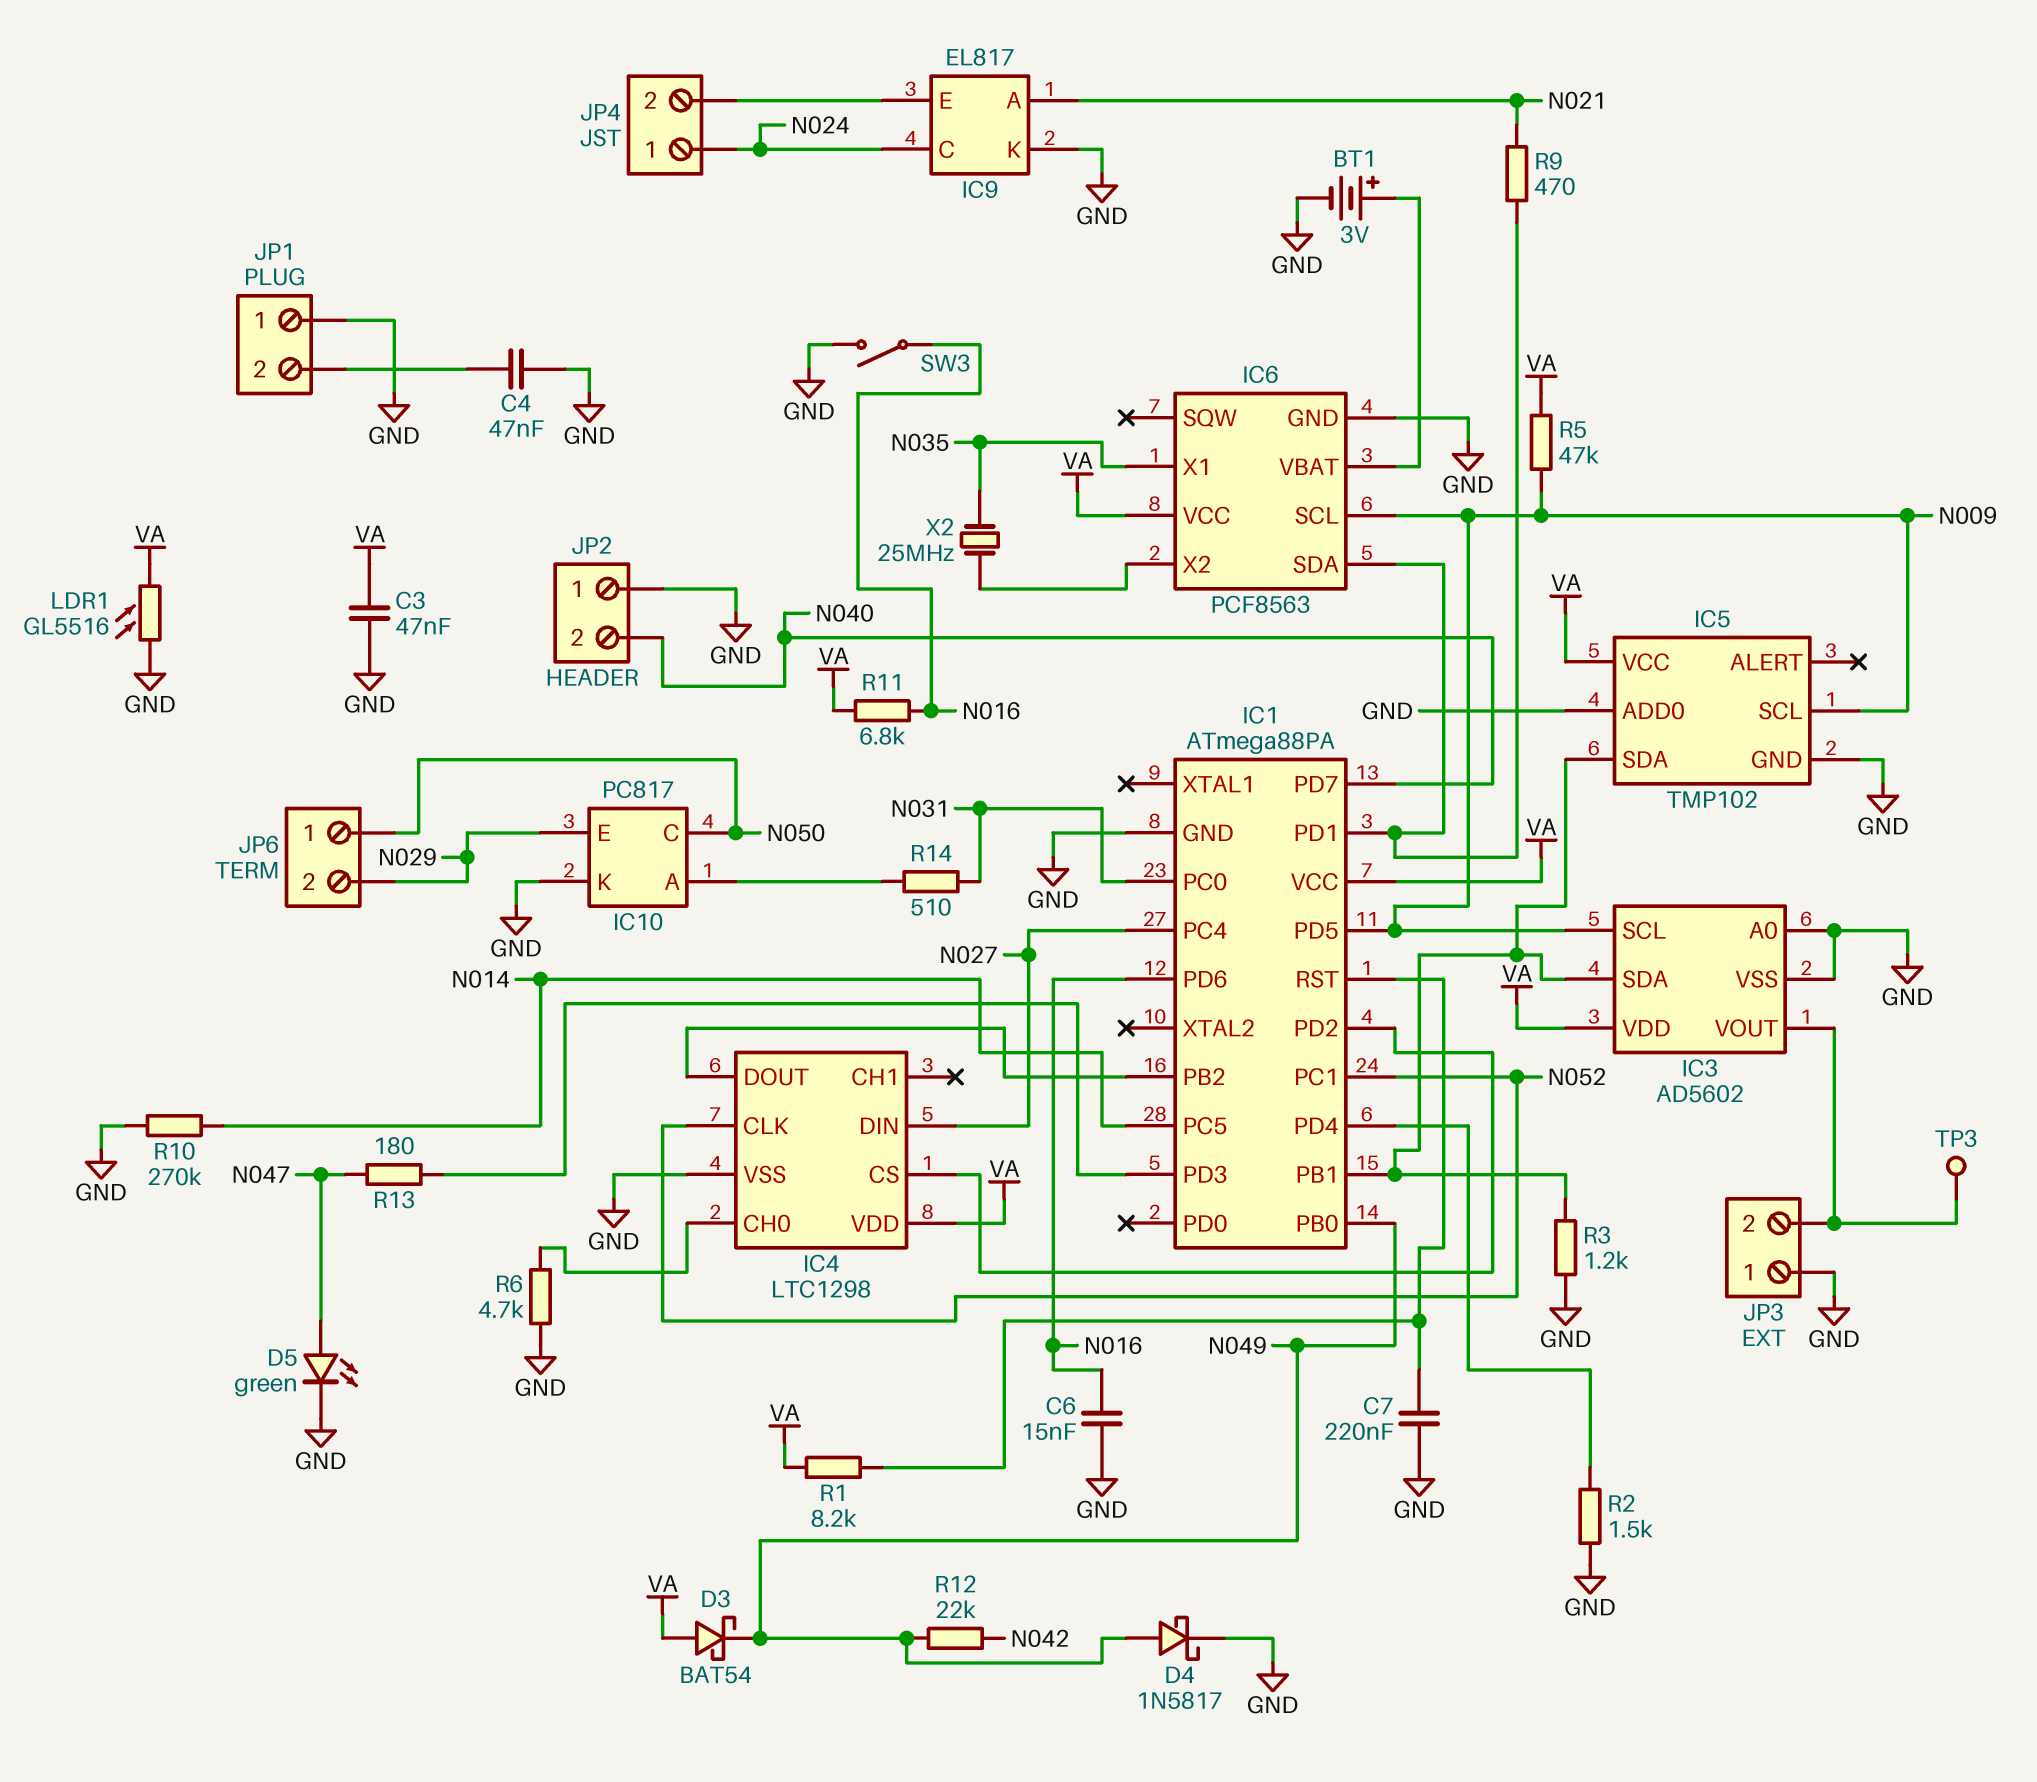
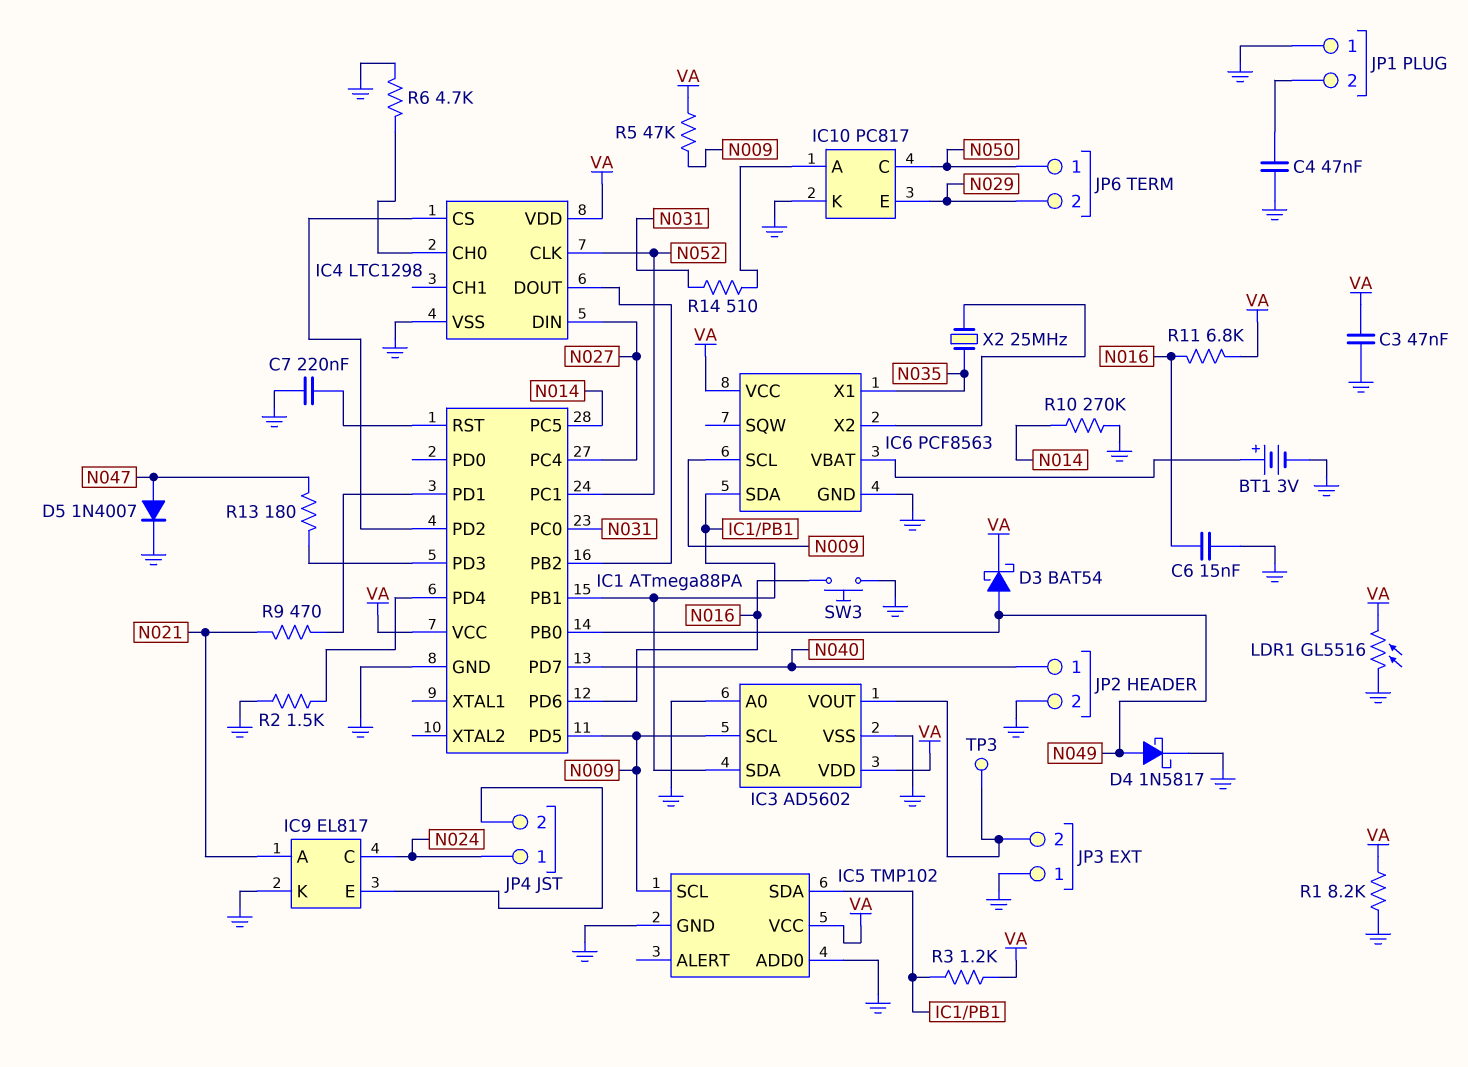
D3: schottky BAT54 (A VA, K N049) -> schottky BAT54 (A N049, K VA)
D5: LED green (A N047, K GND) -> diode 1N4007 (A N047, K GND)
IC6 pin SDA: IC1/PD1 -> IC1/PB1
JP2 pin 1: GND -> N040
JP2 pin 2: N040 -> GND
R1: 8.2k (IC1/RST, VA) -> 8.2k (GND, VA)
R3: 1.2k (GND, IC1/PB1) -> 1.2k (IC1/PB1, VA)
R12: 22k (N042, N049) -> none
SW3: switch (GND, N016) -> button (GND, N016)

